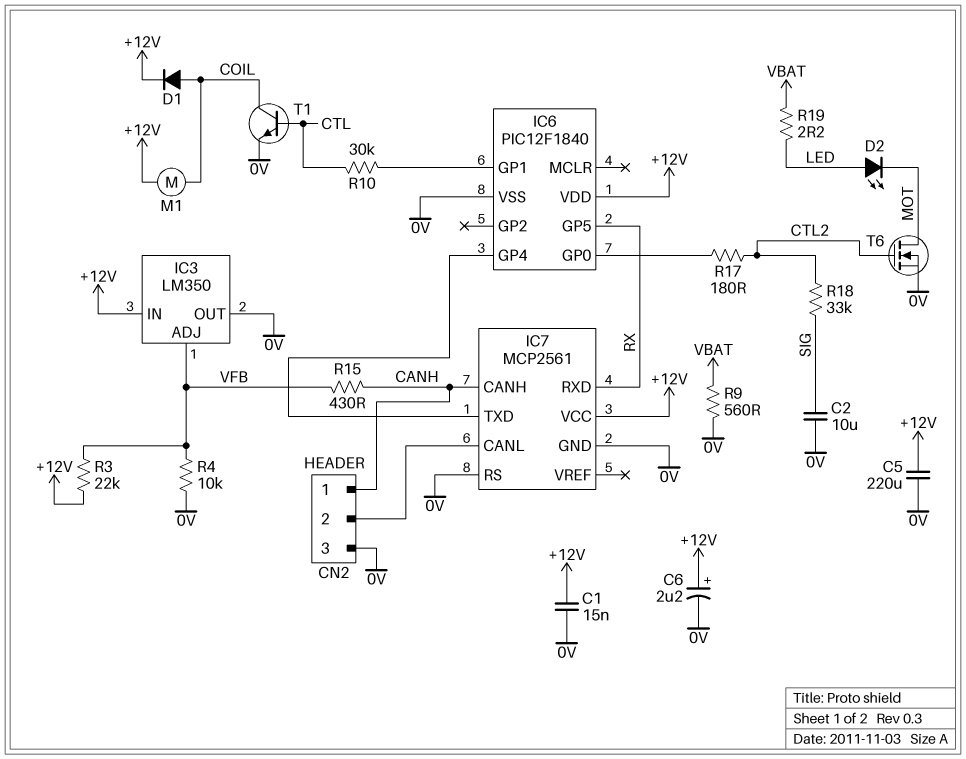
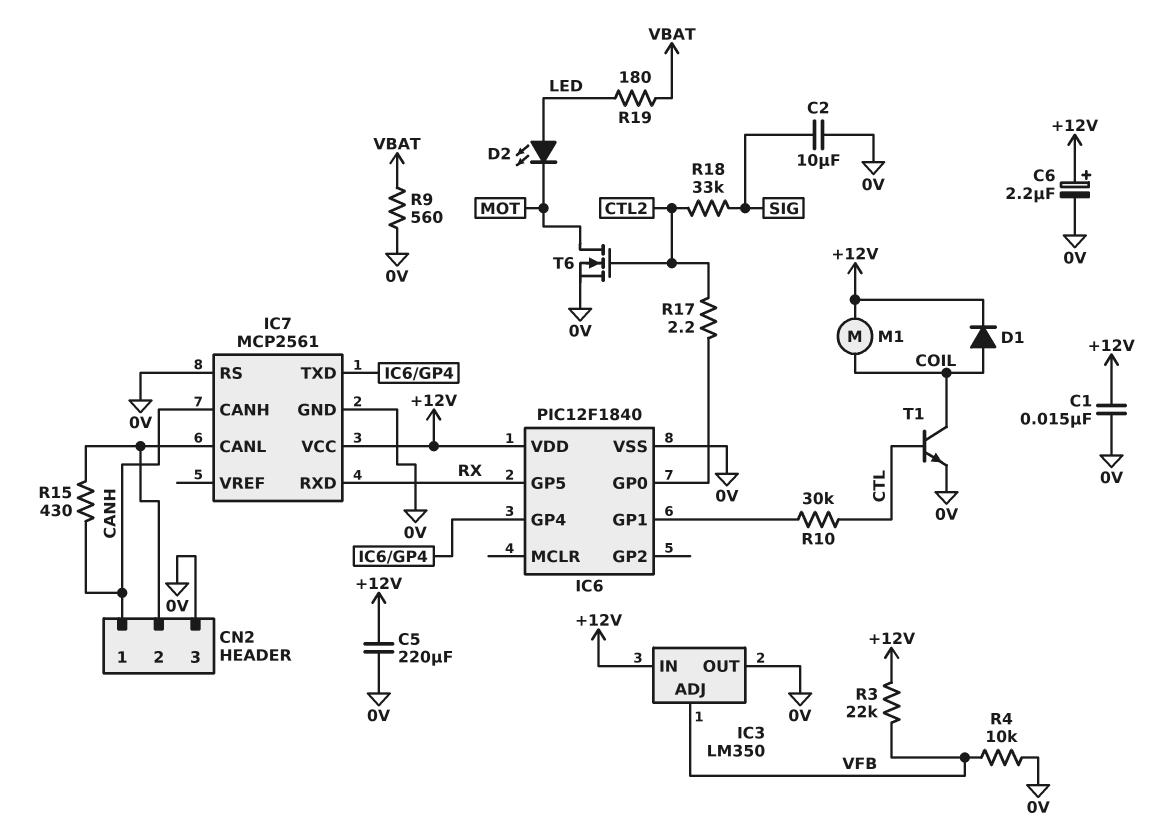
R15: 430 (CANH, VFB) -> 430 (CANH, CN2/2)
R17: 180 (CTL2, IC6/GP0) -> 2.2 (CTL2, IC6/GP0)
R19: 2.2 (LED, VBAT) -> 180 (LED, VBAT)

